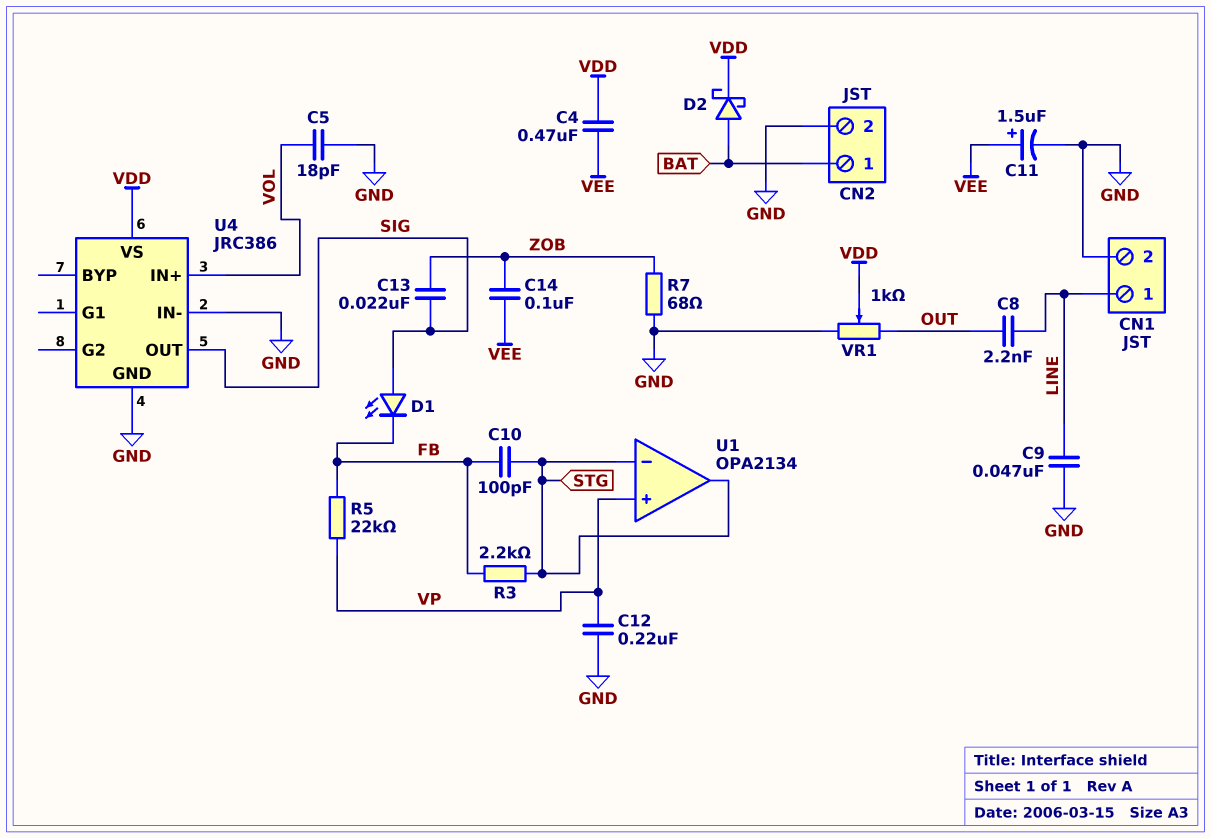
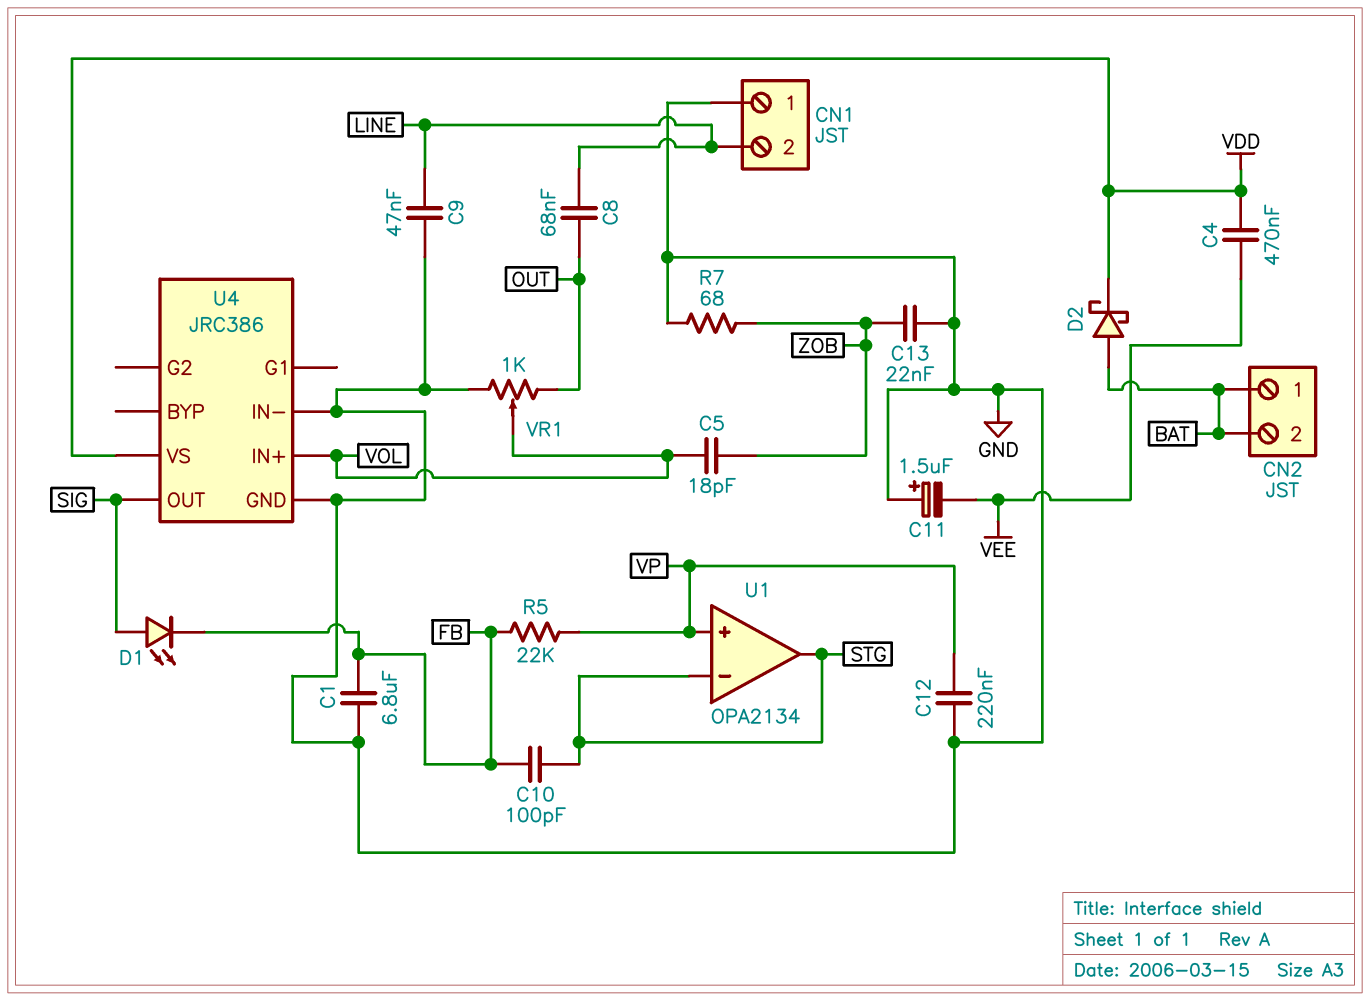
C1: none -> 6.8uF (FB, GND)
C5: 18pF (GND, VOL) -> 18pF (VOL, ZOB)
C8: 2.2nF (LINE, OUT) -> 68nF (LINE, OUT)
C11: 1.5uF (plus VEE, minus GND) -> 1.5uF (plus GND, minus VEE)
C13: 22nF (SIG, ZOB) -> 22nF (GND, ZOB)
C14: 100nF (VEE, ZOB) -> none
CN1 pin 1: LINE -> GND
CN1 pin 2: GND -> LINE
CN2 pin 2: GND -> BAT
R3: 2.2k (FB, STG) -> none
VR1: 1k (GND, OUT, wiper VDD) -> 1k (GND, OUT, wiper VOL)

